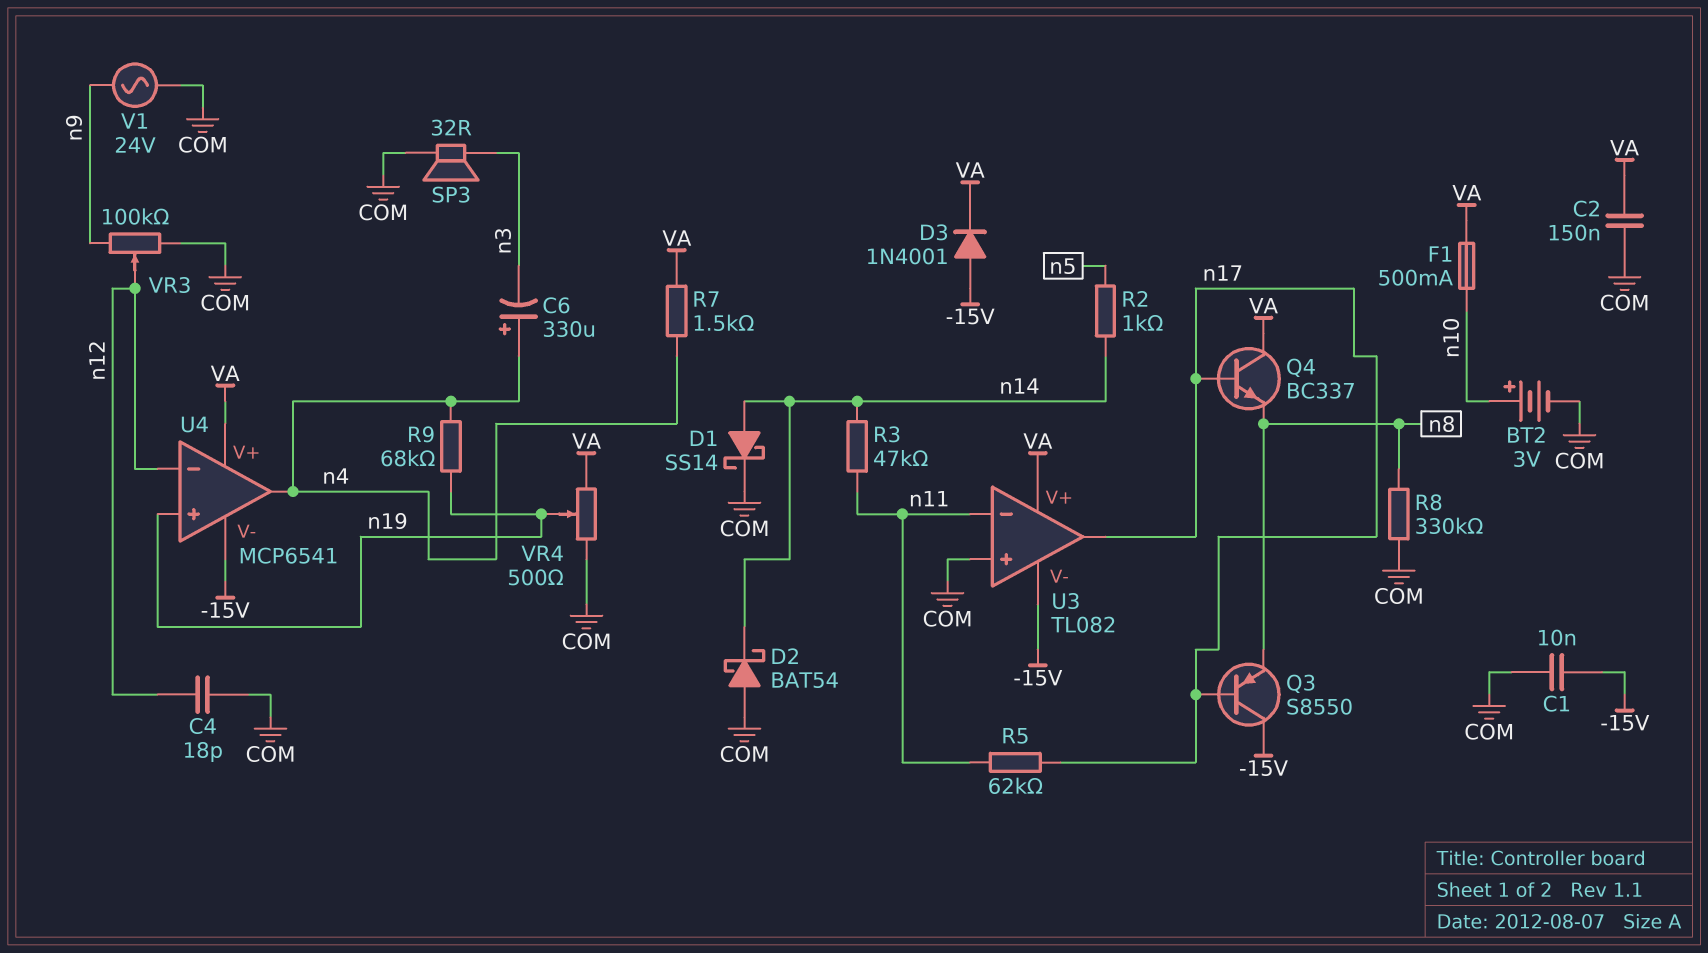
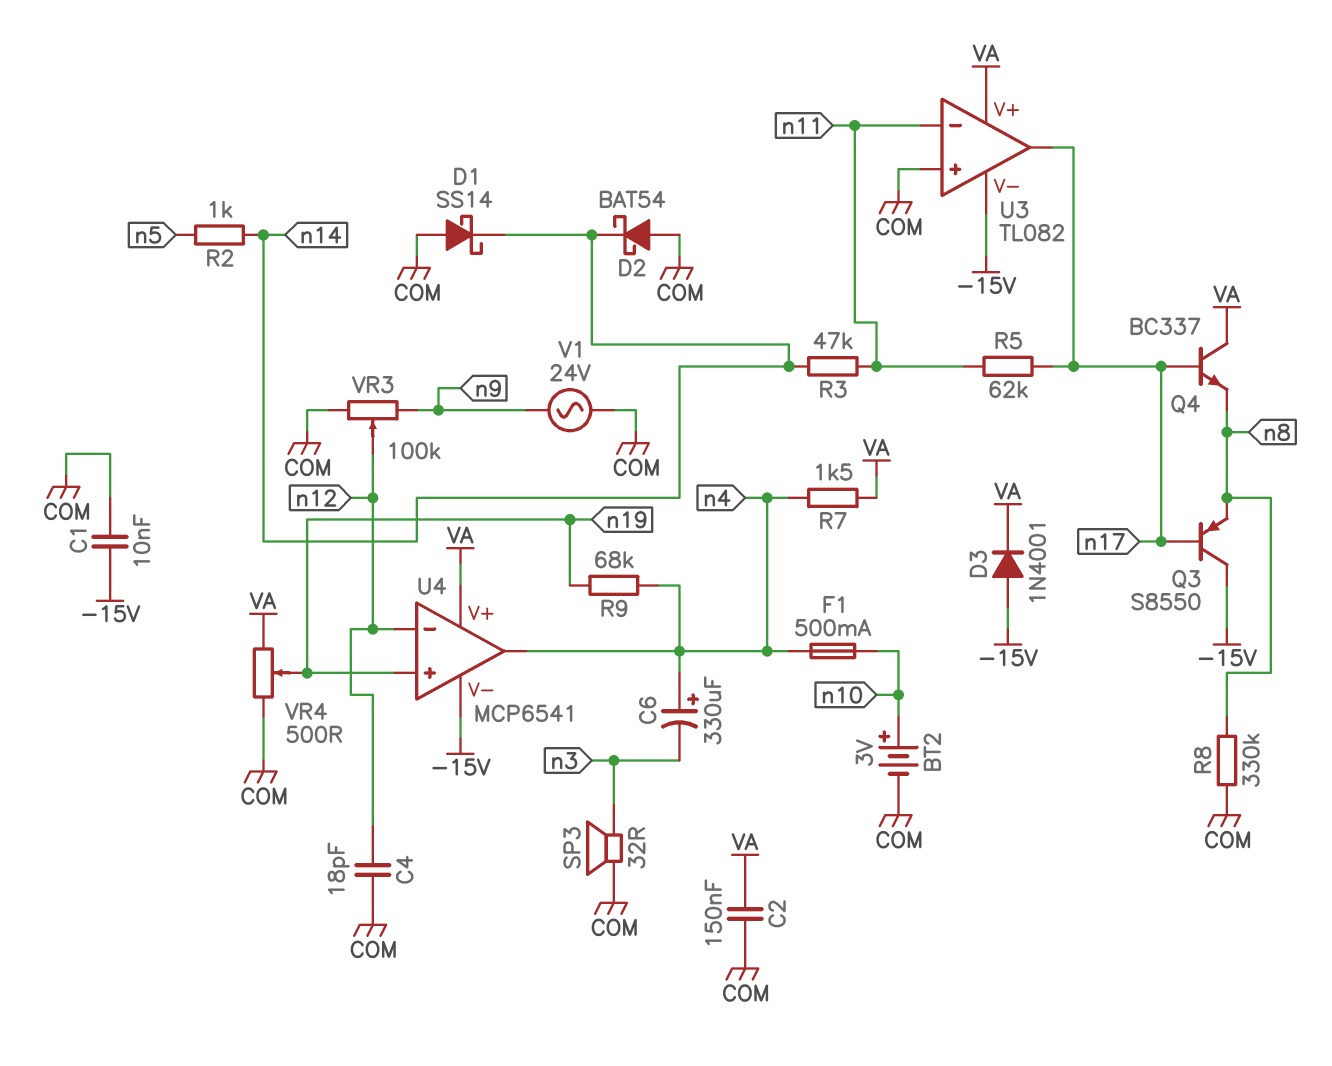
D1: schottky SS14 (A n14, K COM) -> schottky SS14 (A COM, K n14)
F1: 500mA (VA, n10) -> 500mA (n4, n10)

